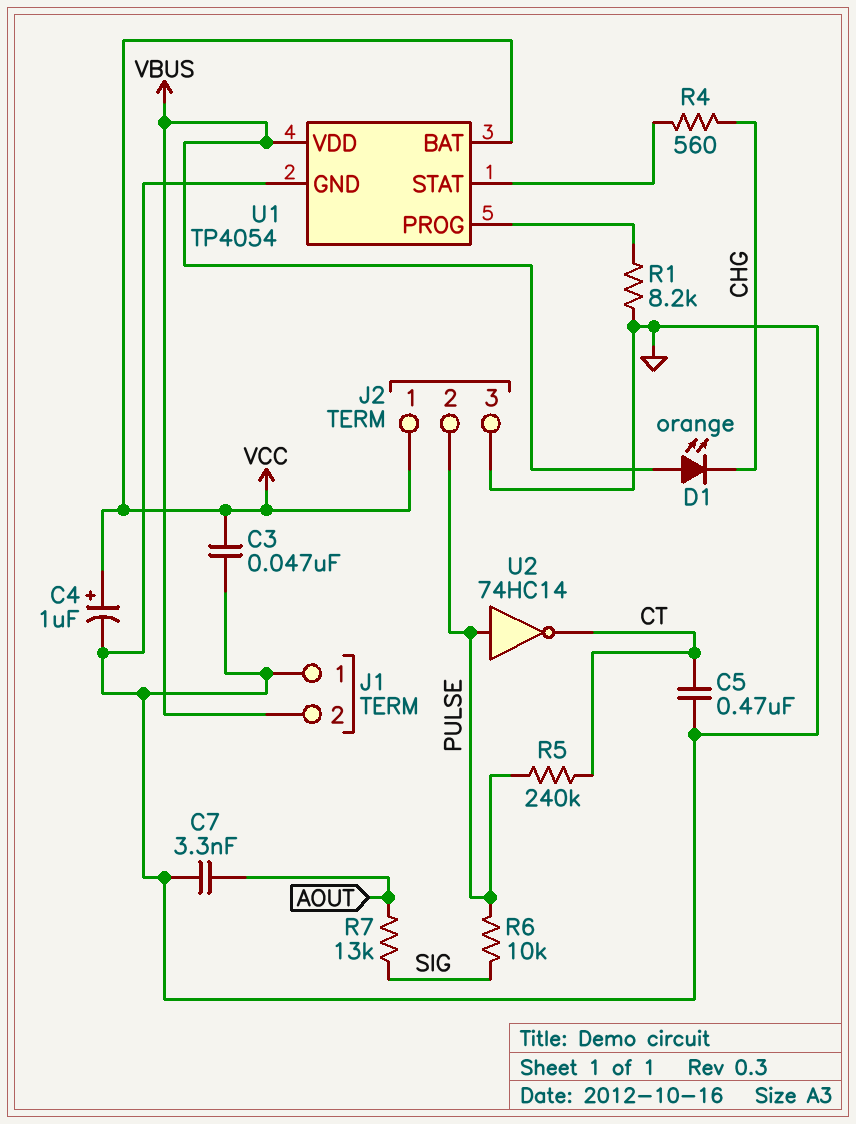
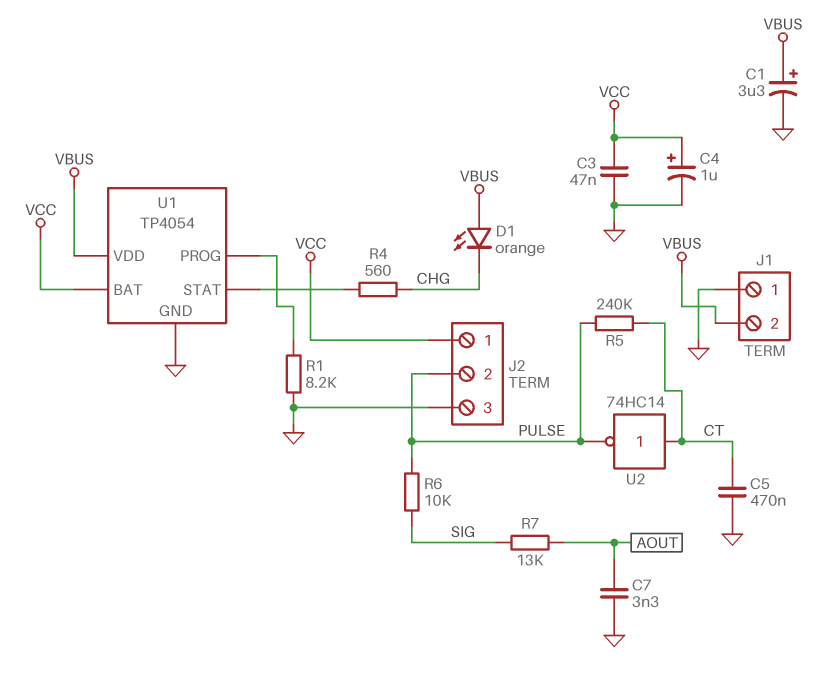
C1: none -> 3.3uF (plus VBUS, minus GND)
U2: NOT 74HC14 (in PULSE, out CT) -> NOT 74HC14 (in CT, out PULSE)

